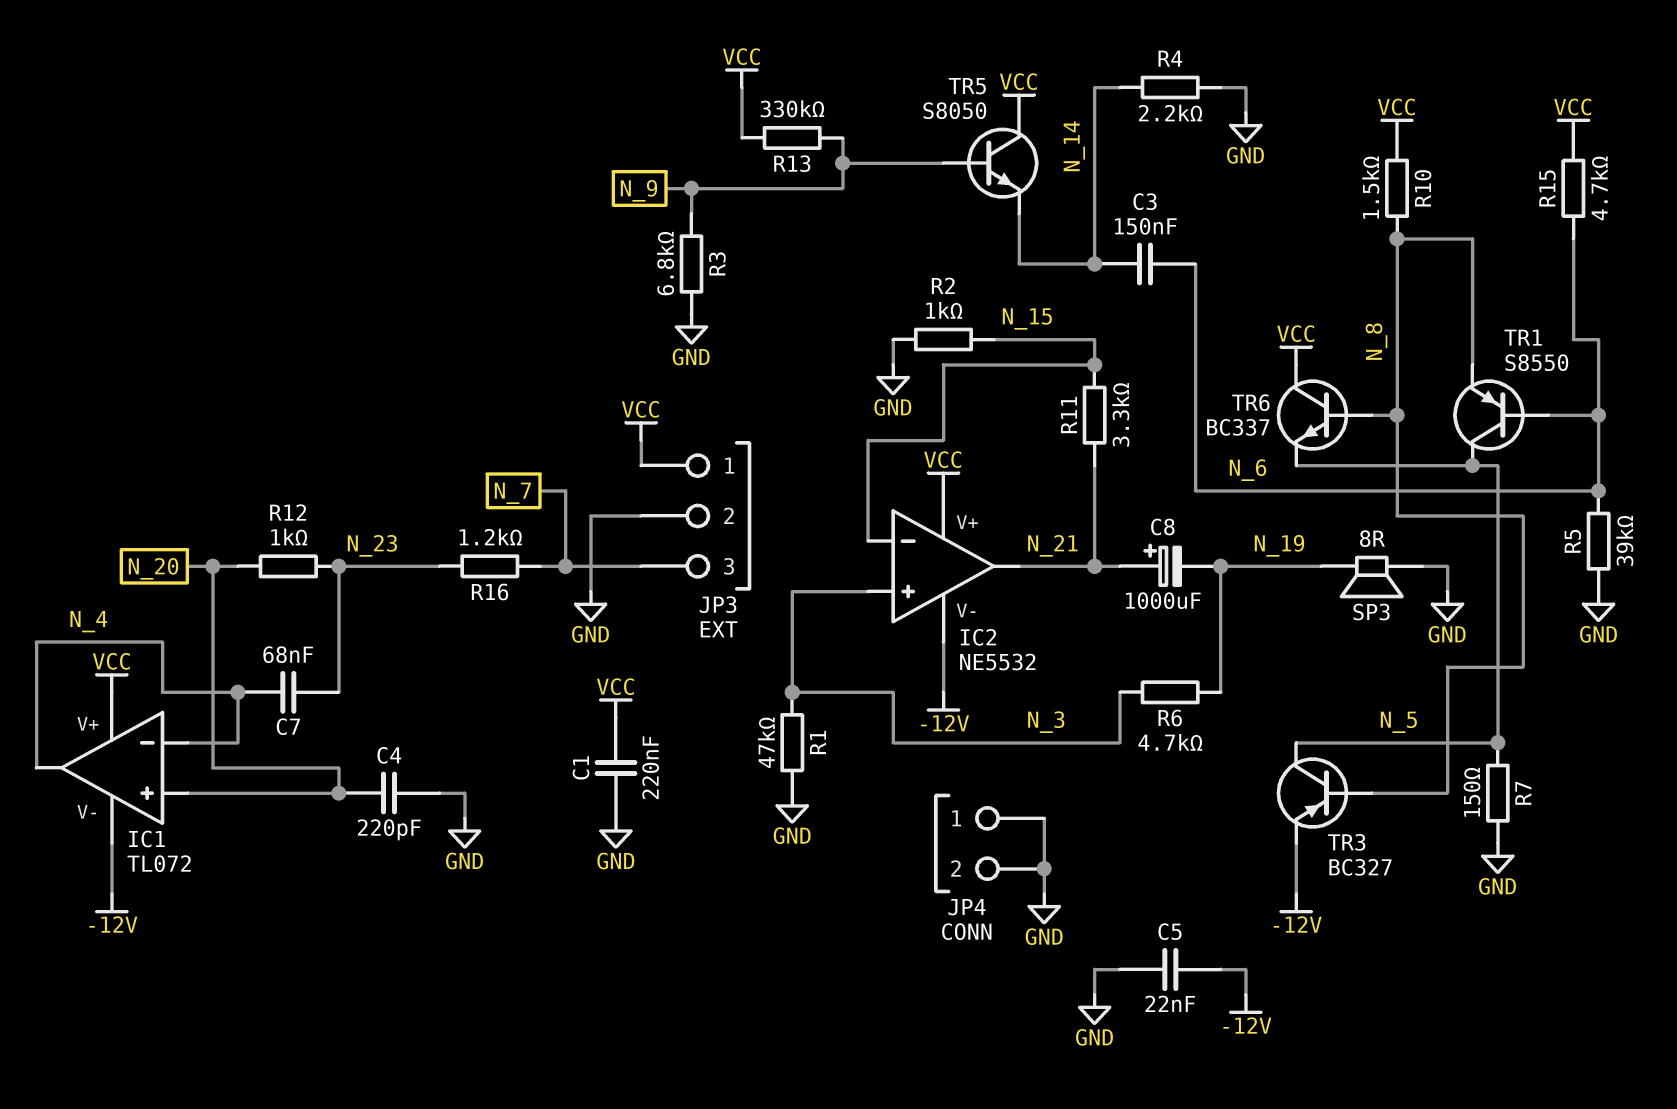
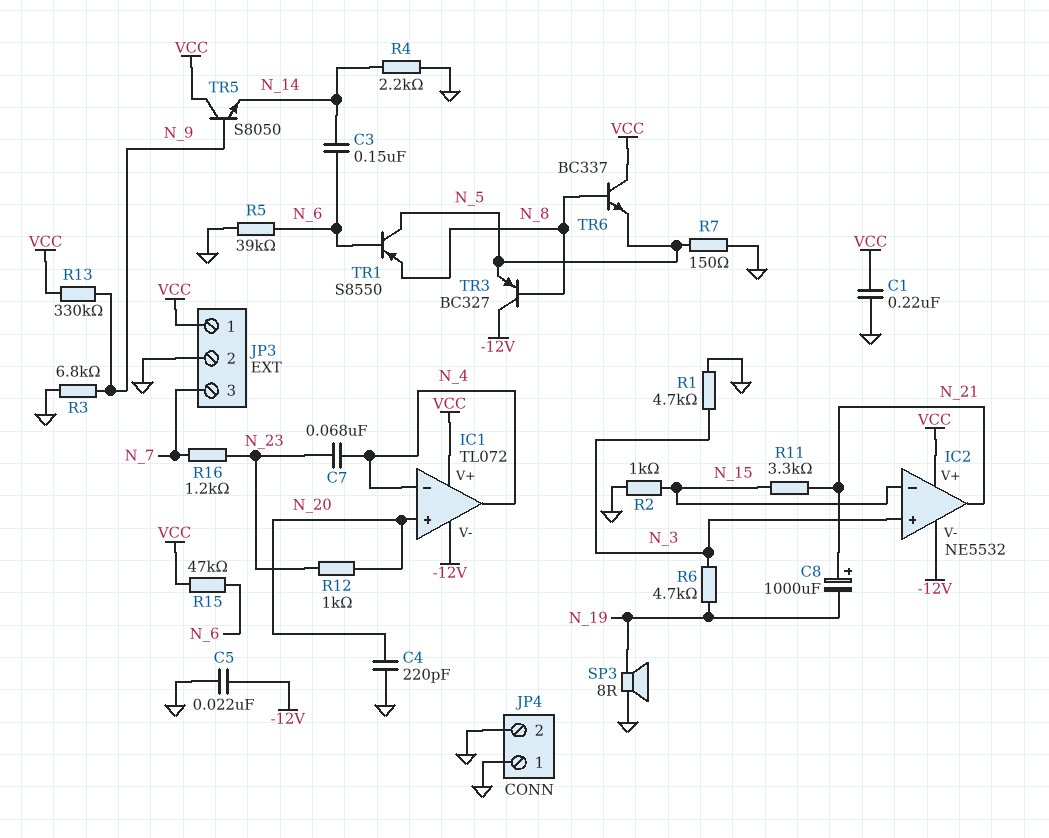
R1: 47k (GND, N_3) -> 4.7k (GND, N_3)
R10: 1.5k (N_8, VCC) -> none
R15: 4.7k (N_6, VCC) -> 47k (N_6, VCC)
TR3: PNP BC327 (B N_8, C N_5, E -12V) -> PNP BC327 (B N_8, C -12V, E N_5)

